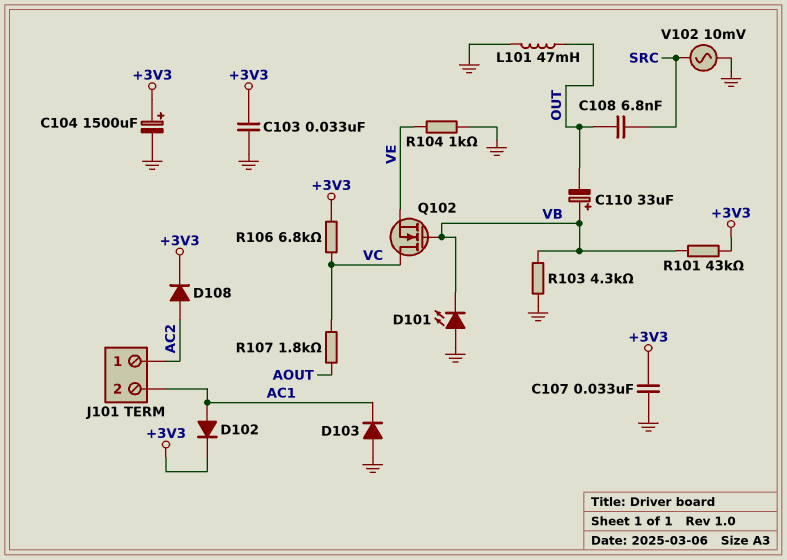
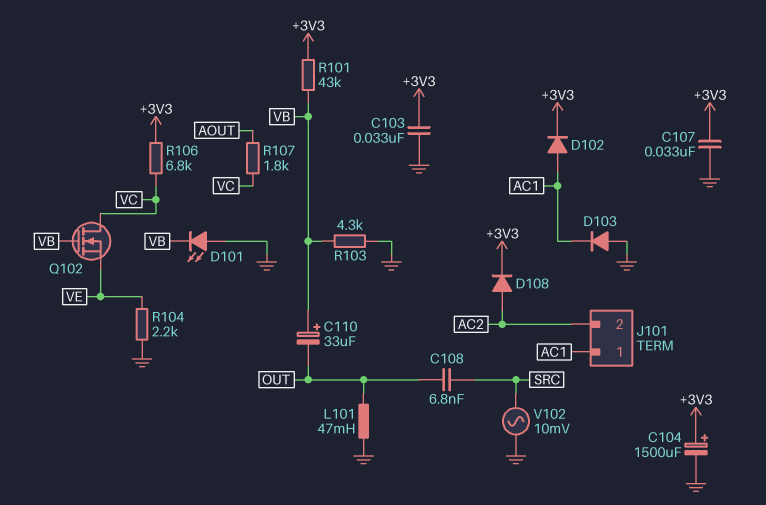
J101 pin 1: AC2 -> AC1
J101 pin 2: AC1 -> AC2
R104: 1k (GND, VE) -> 2.2k (GND, VE)

